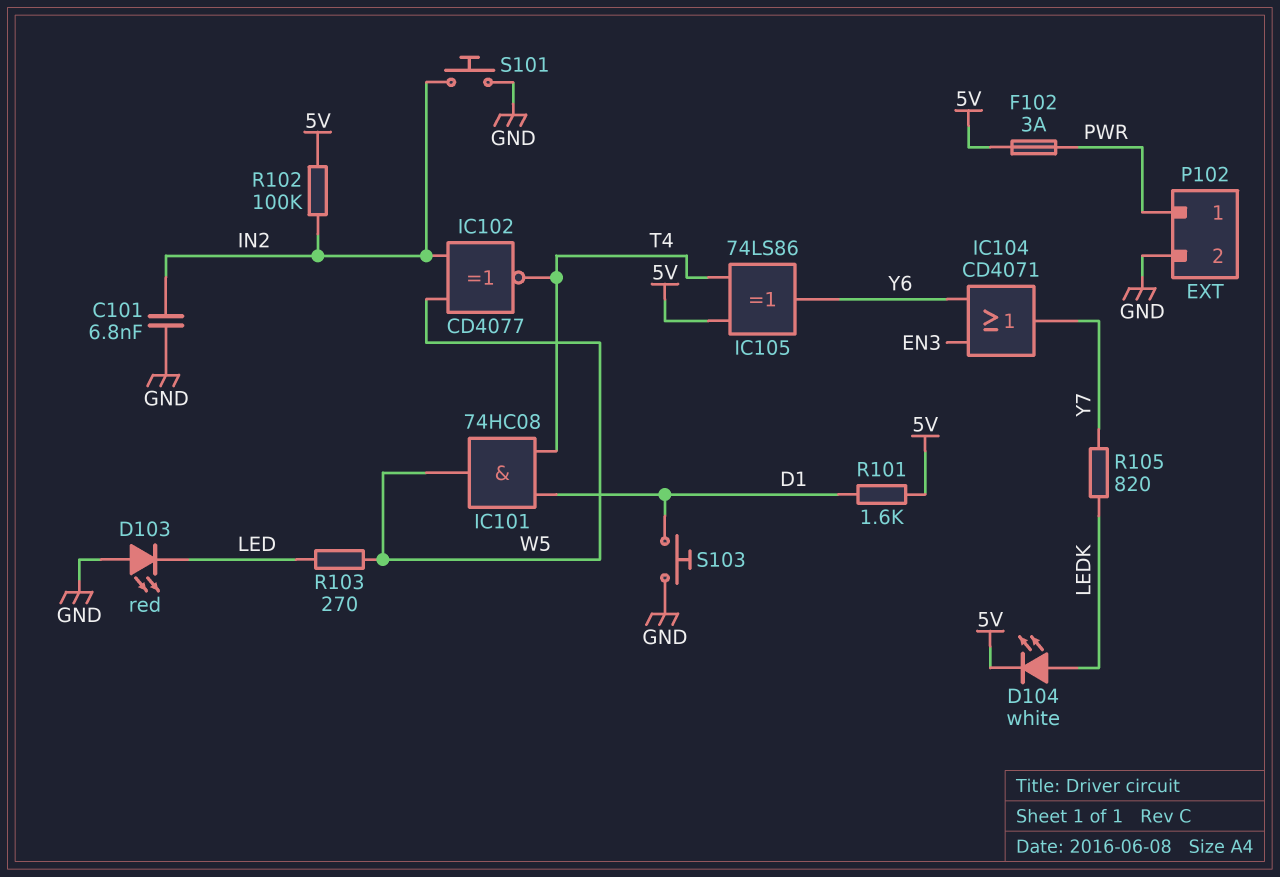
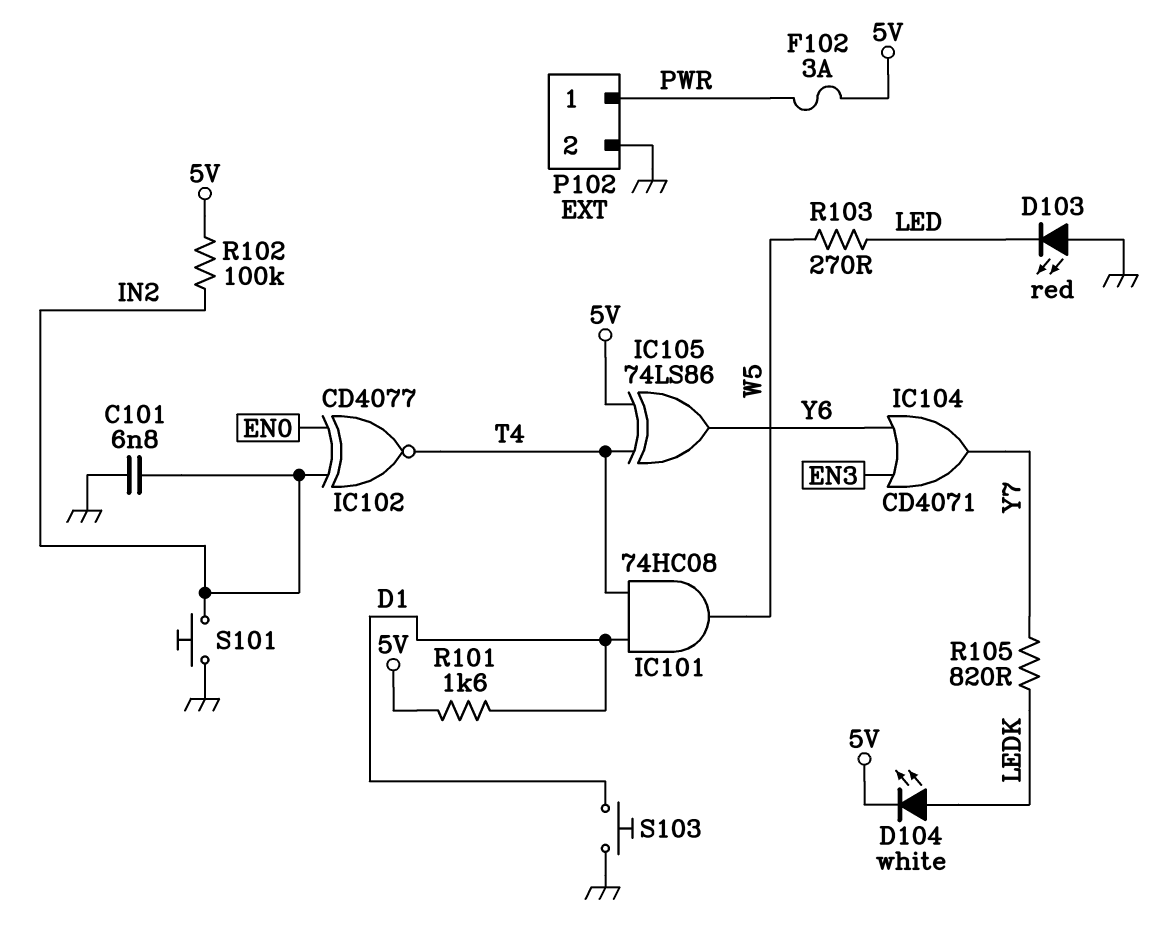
IC102: XNOR CD4077 (in IN2, in W5, out T4) -> XNOR CD4077 (in EN0, in IN2, out T4)

